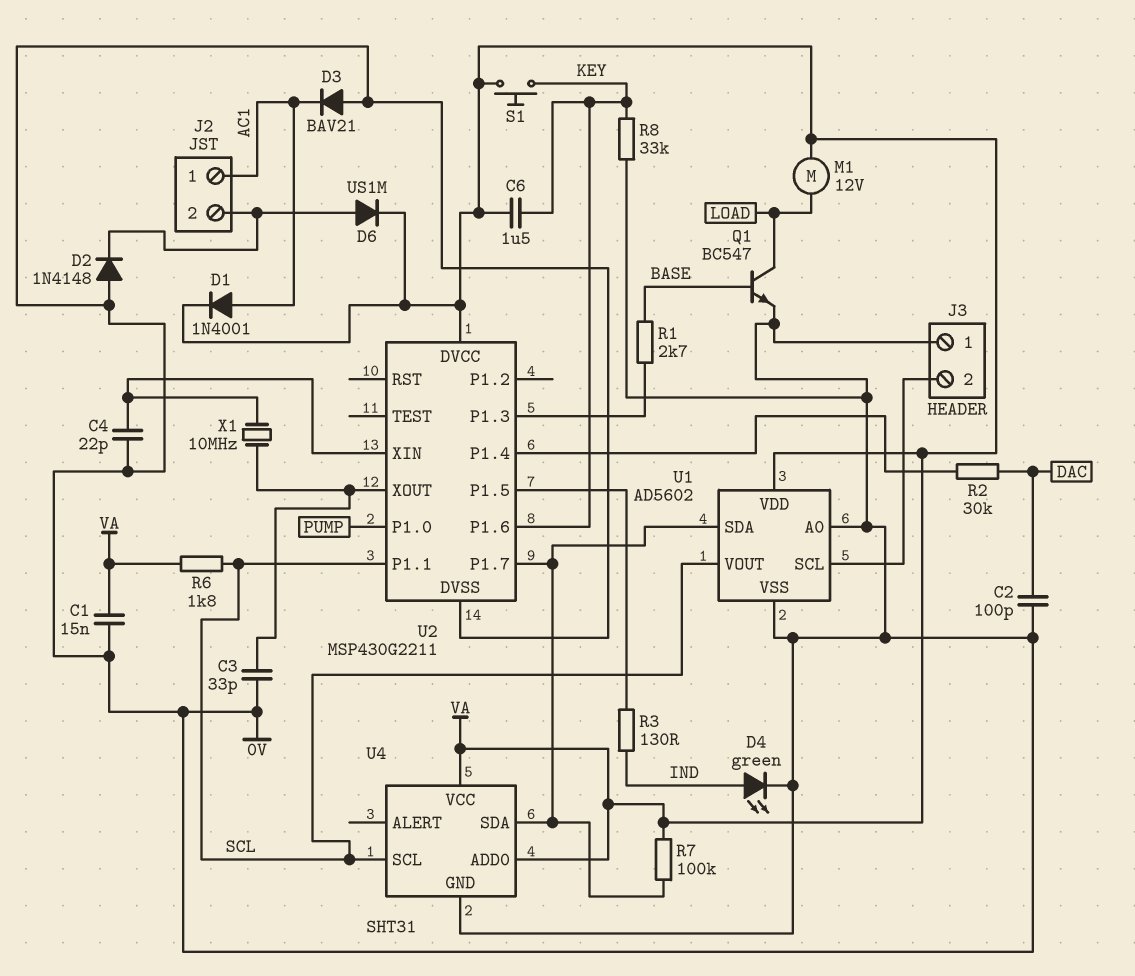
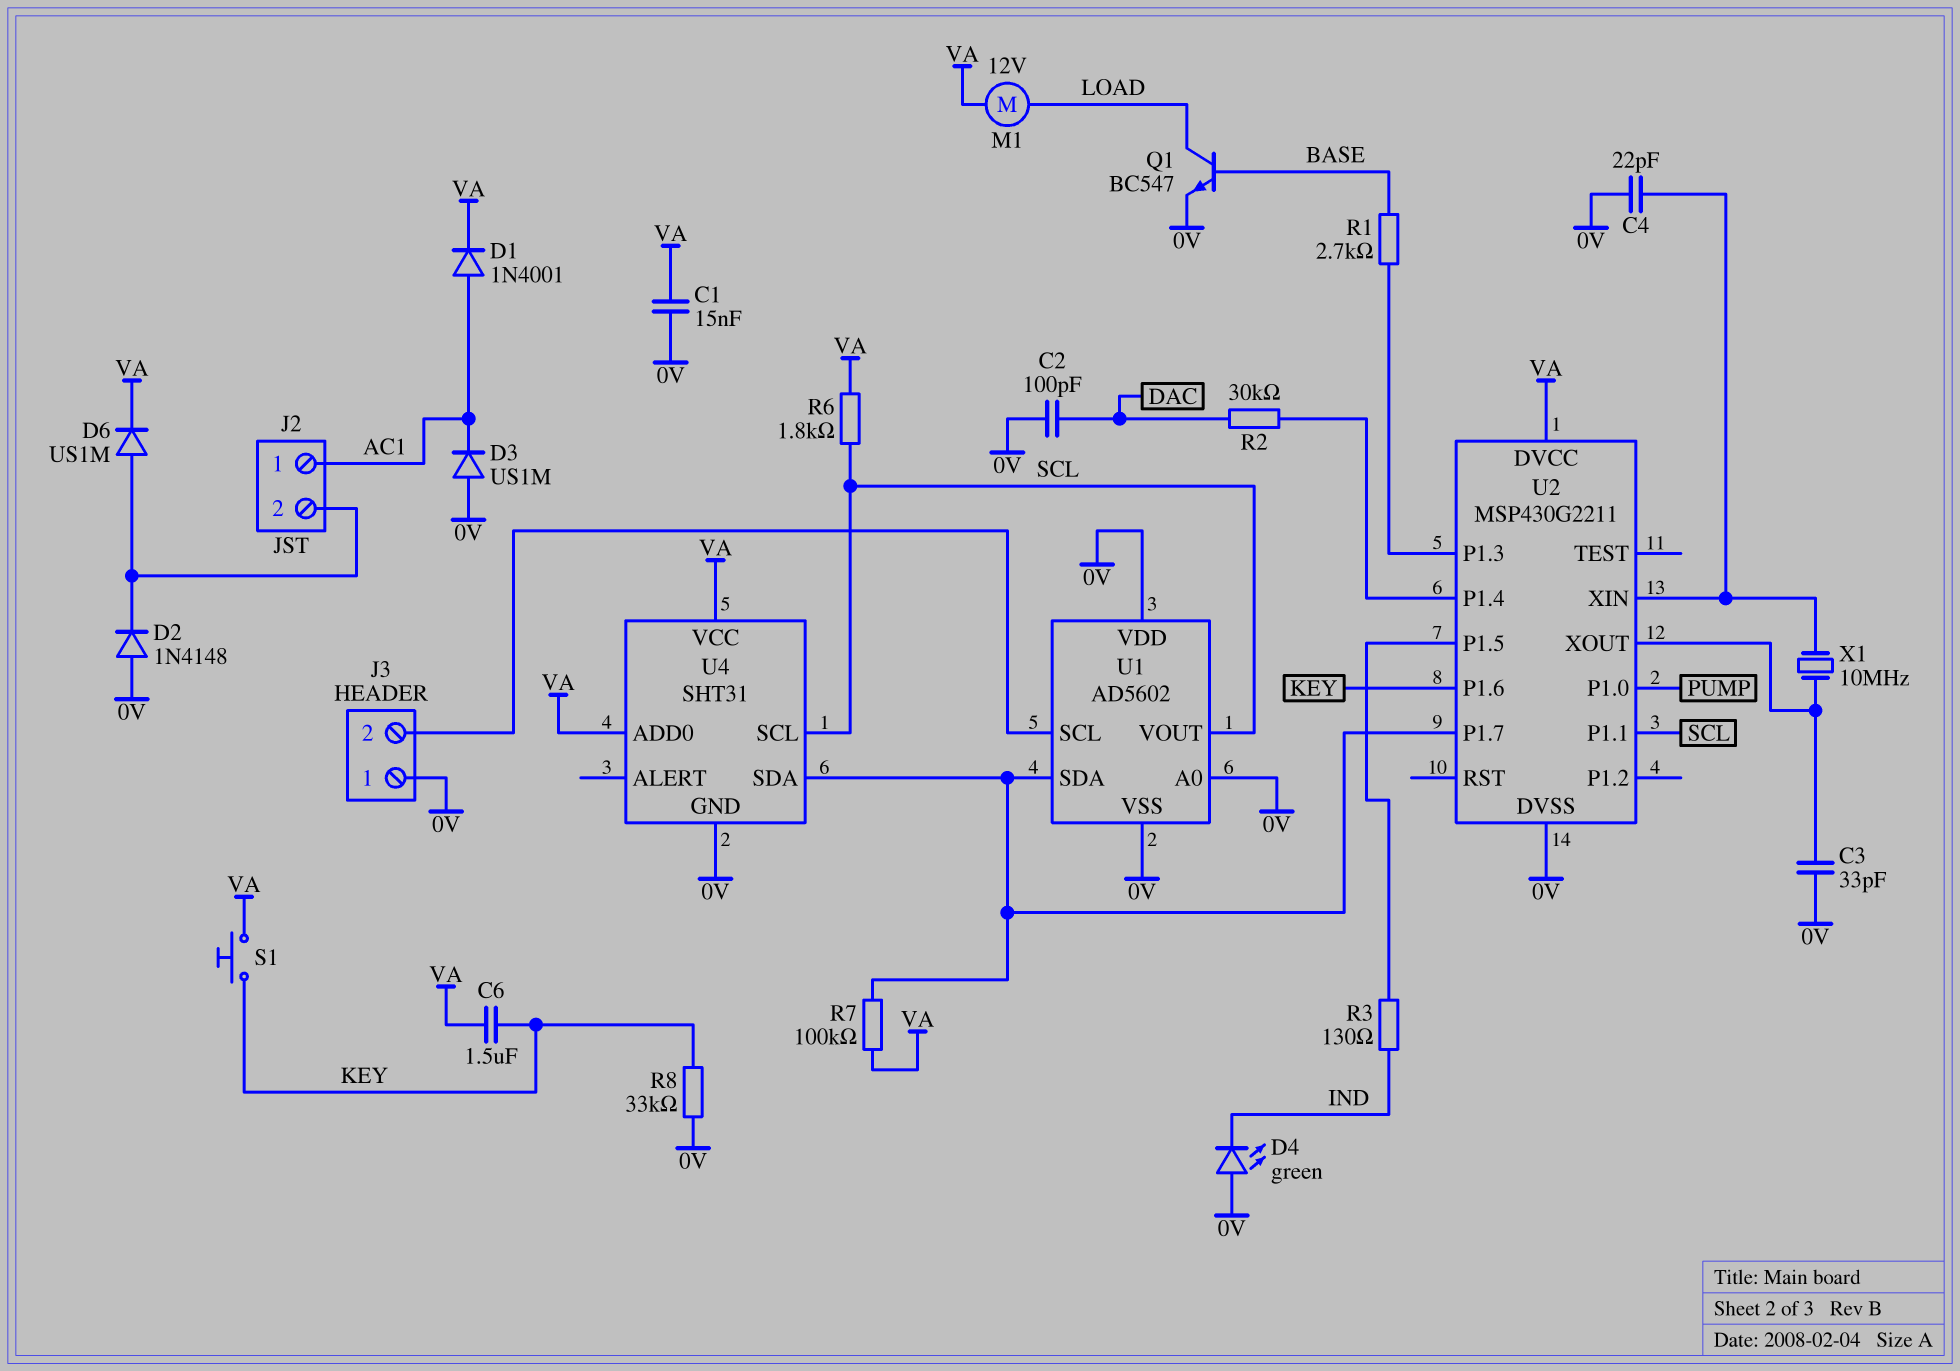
D3: diode BAV21 (A 0V, K AC1) -> diode US1M (A 0V, K AC1)
D4: LED green (A IND, K 0V) -> LED green (A 0V, K IND)
U1 pin VDD: VA -> 0V

